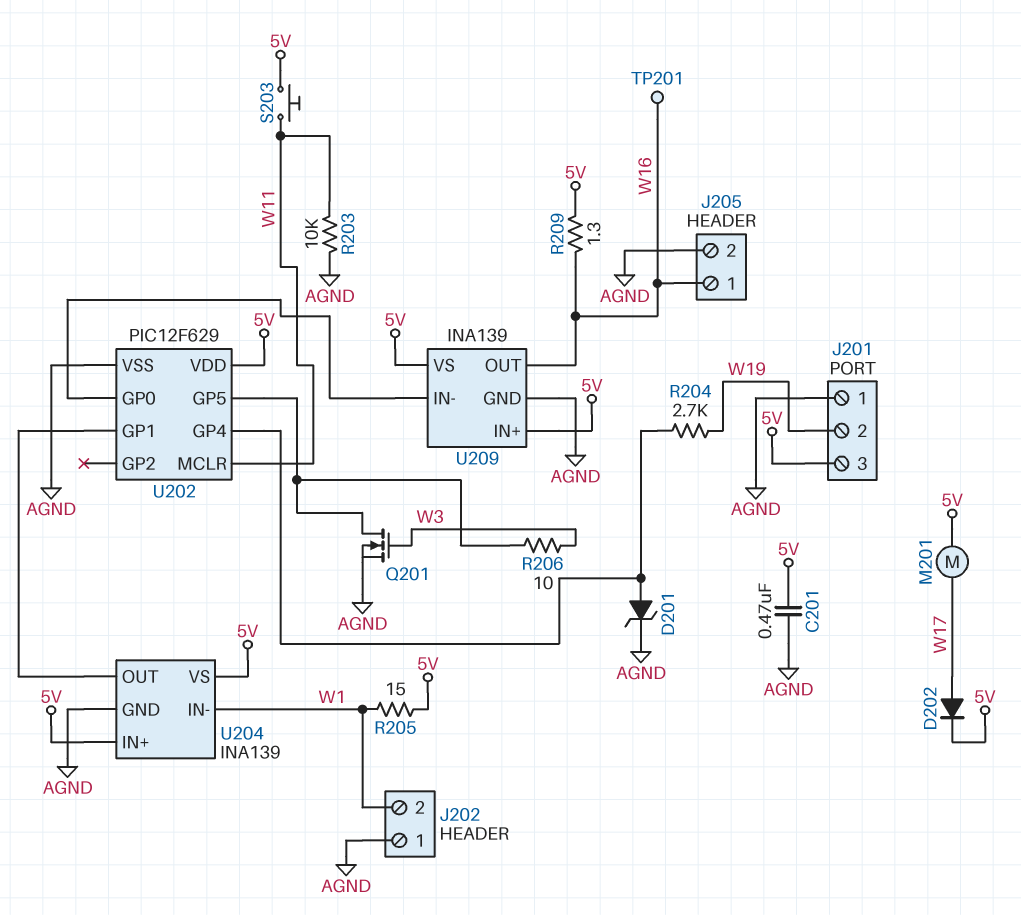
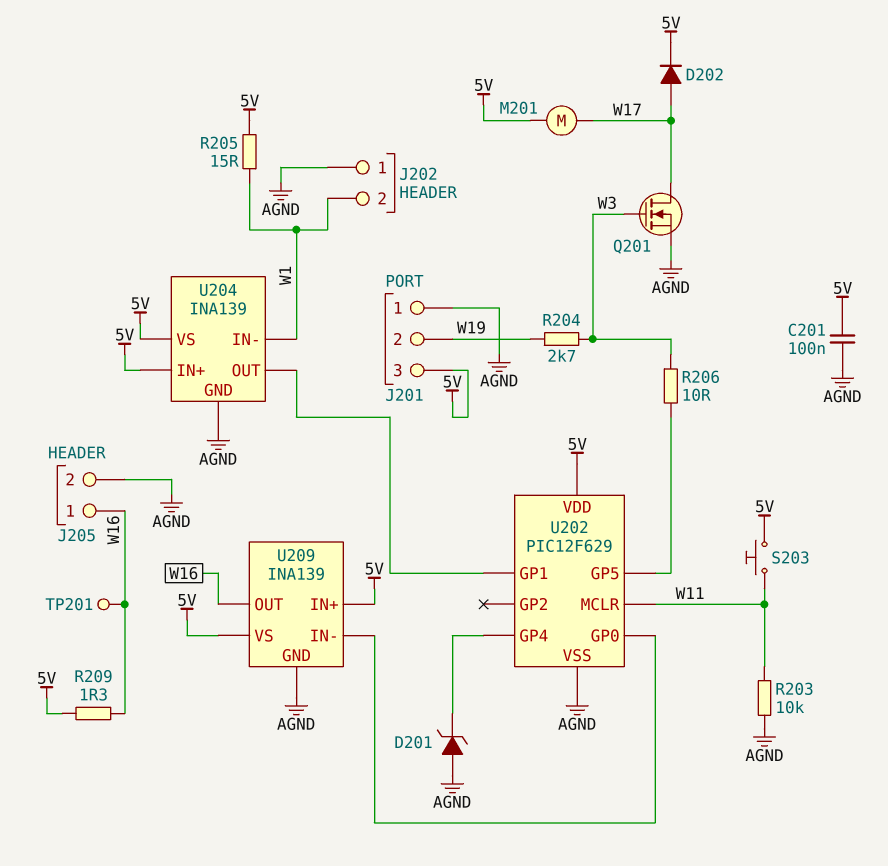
C201: 470nF (5V, AGND) -> 100nF (5V, AGND)
D201: zener (A U202/GP4, K AGND) -> zener (A AGND, K U202/GP4)
Q201: NMOS (G W3, D U202/GP5, S AGND) -> NMOS (G W3, D W17, S AGND)
R204: 2.7k (U202/GP4, W19) -> 2.7k (W3, W19)

